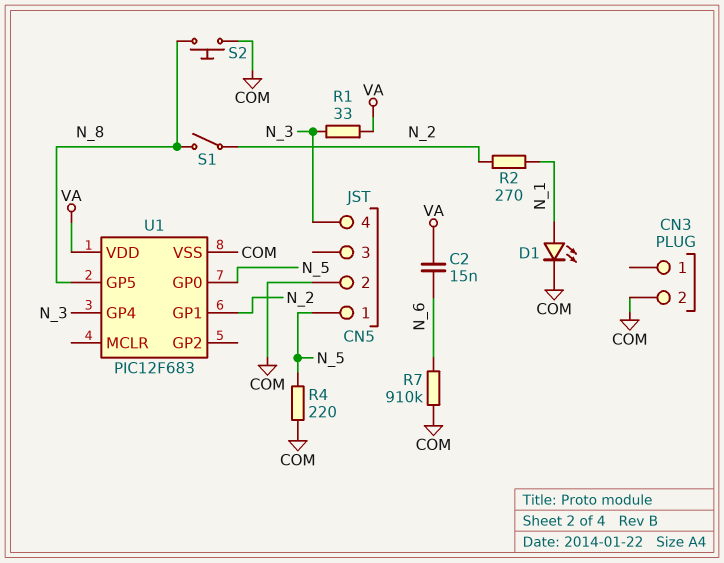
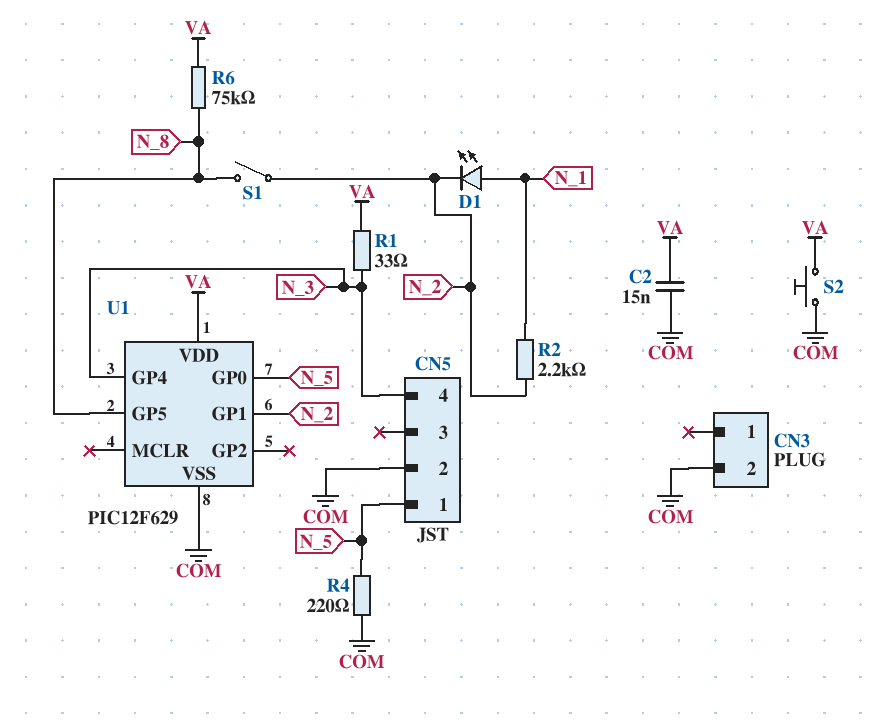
C2: 15nF (N_6, VA) -> 15nF (COM, VA)
D1: LED (A N_1, K COM) -> LED (A N_1, K N_2)
R2: 270 (N_1, N_2) -> 2.2k (N_1, N_2)
R6: none -> 75k (N_8, VA)
R7: 910k (COM, N_6) -> none
S2: button (COM, N_8) -> button (COM, VA)
U1: PIC12F683 -> PIC12F629

